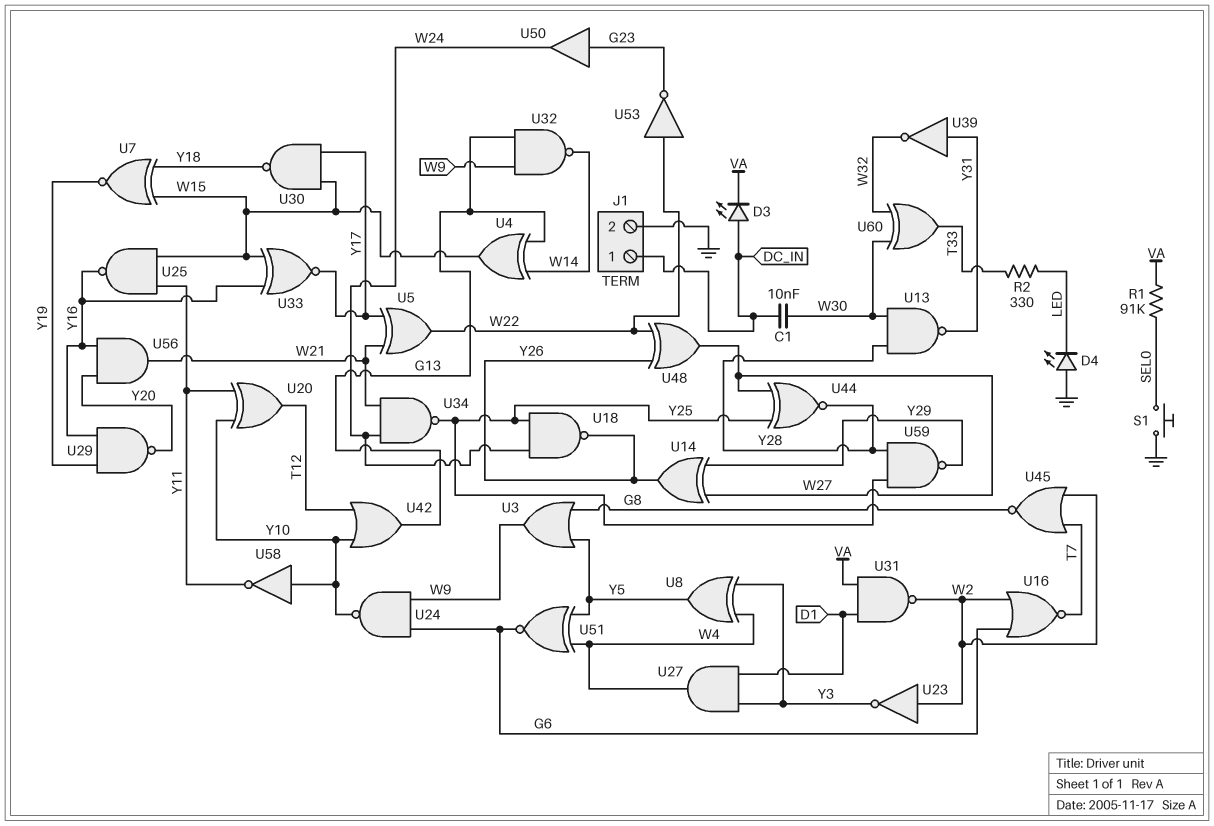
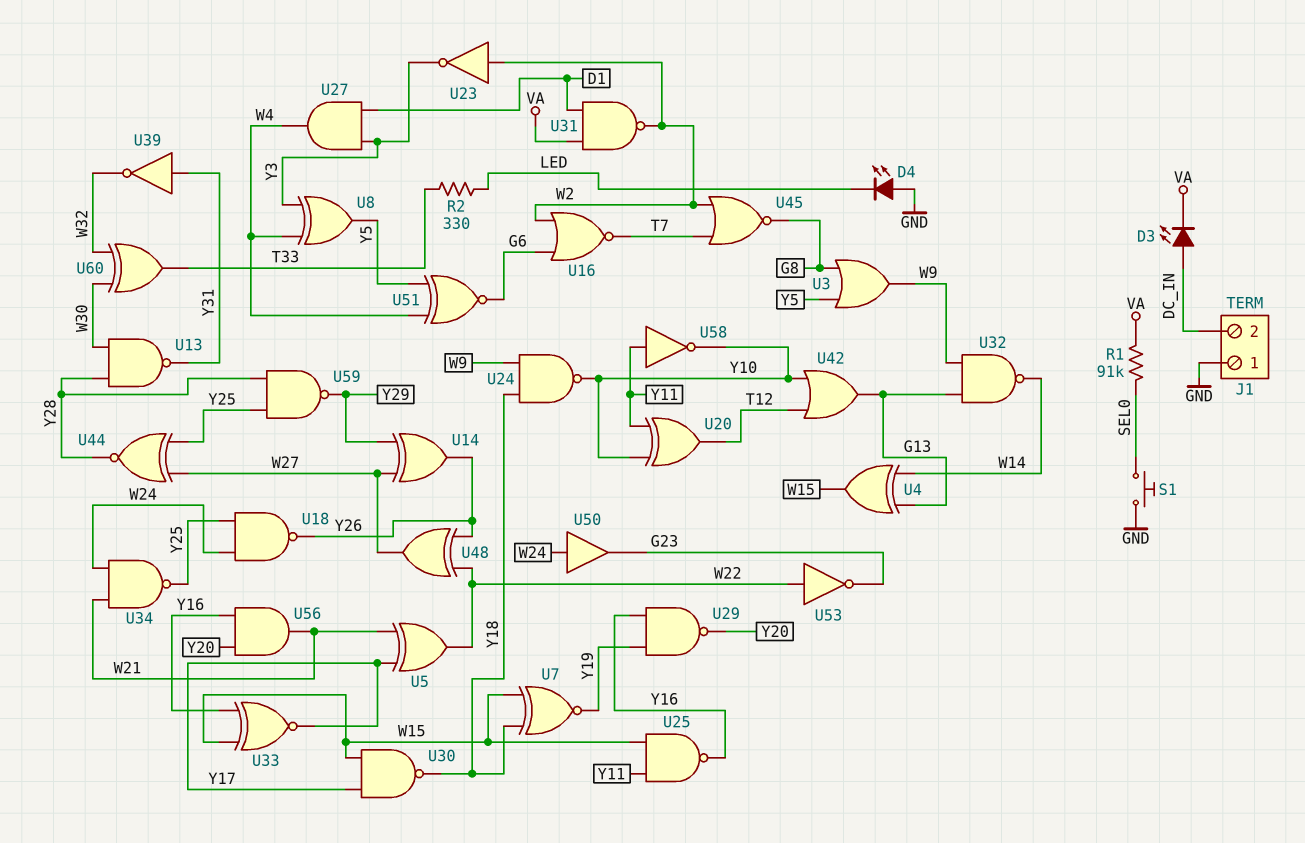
C1: 10nF (DC_IN, W30) -> none
J1 pin 1: DC_IN -> GND
J1 pin 2: GND -> DC_IN
U24: NAND (in G6, in W9, out Y10) -> NAND (in W9, in Y18, out Y10)
U50: buffer (in G23, out W24) -> buffer (in W24, out G23)
U58: NOT (in Y10, out Y11) -> NOT (in Y11, out Y10)

